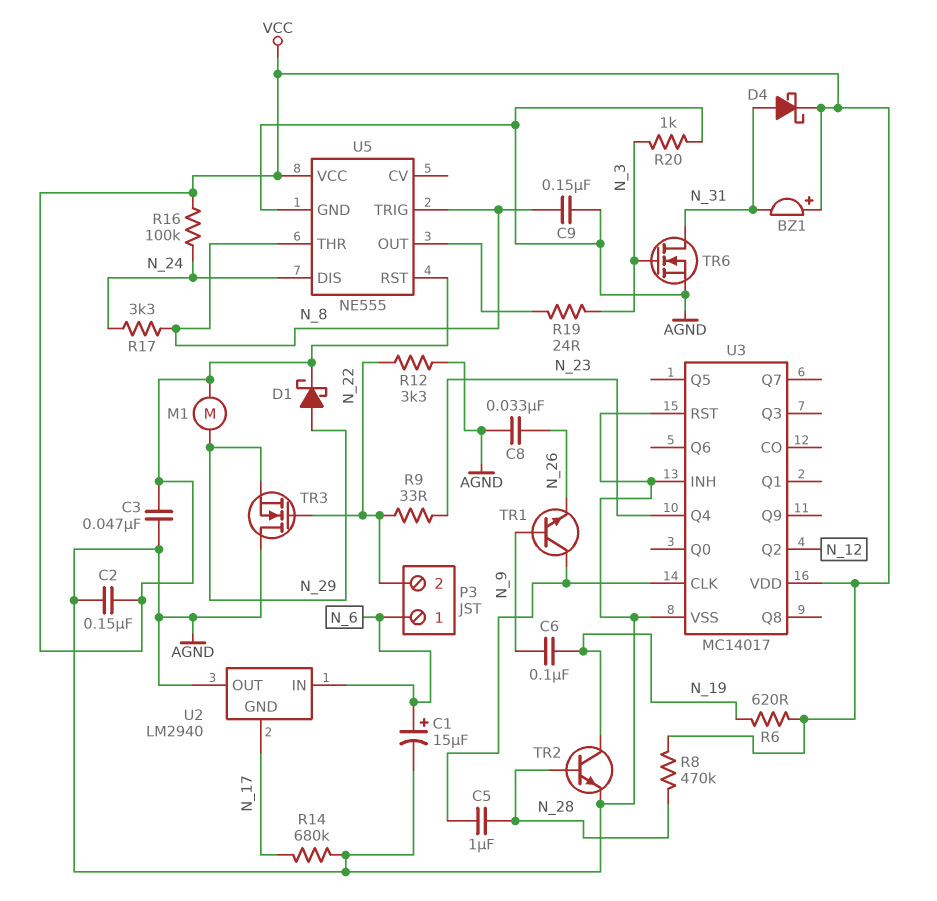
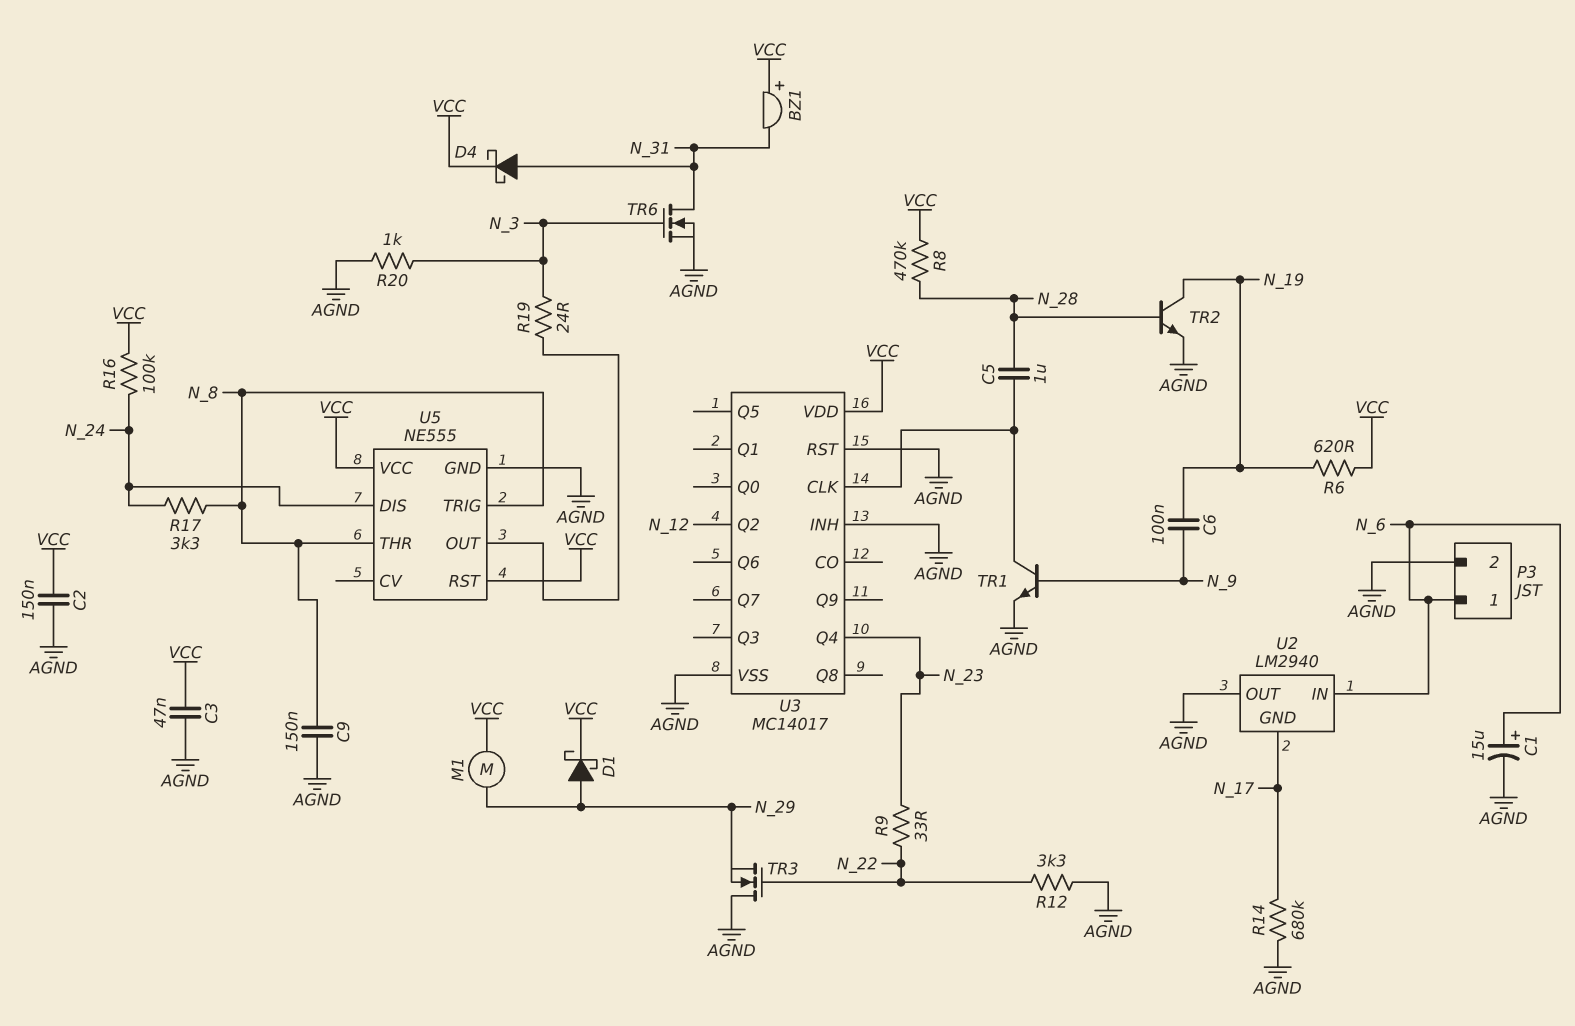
C8: 33nF (AGND, N_26) -> none
P3 pin 2: N_22 -> AGND
TR1: NPN (B N_9, C U3/CLK, E N_26) -> NPN (B N_9, C U3/CLK, E AGND)

